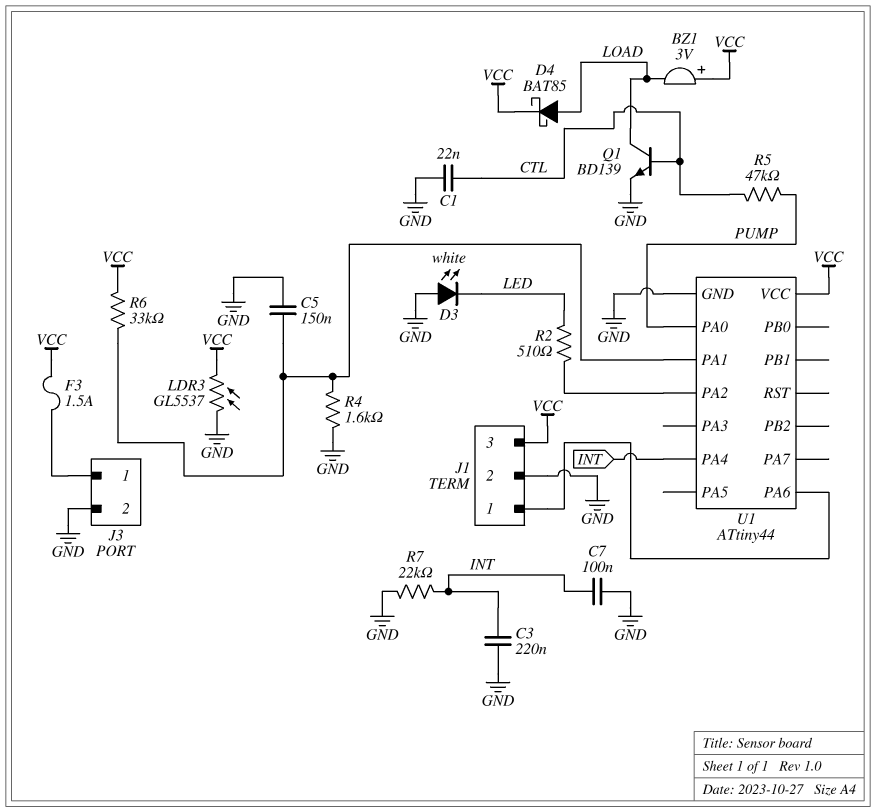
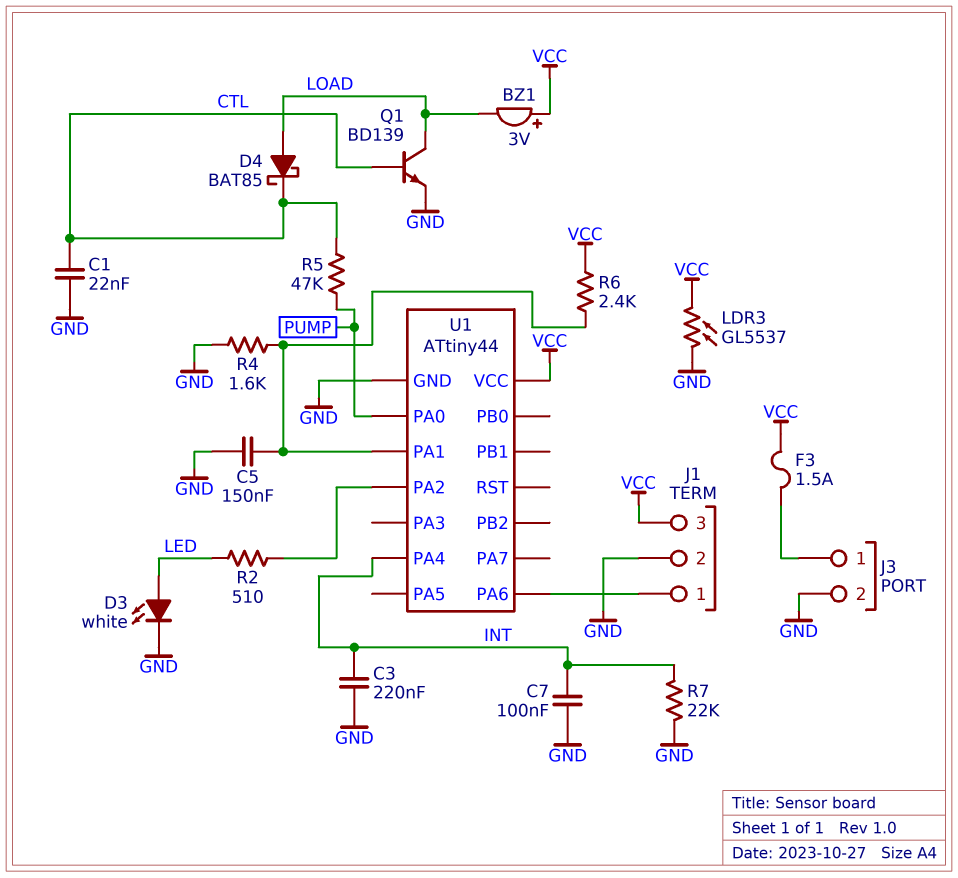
D3: LED white (A GND, K LED) -> LED white (A LED, K GND)
D4: schottky BAT85 (A LOAD, K VCC) -> schottky BAT85 (A LOAD, K CTL)
R6: 33k (U1/PA1, VCC) -> 2.4k (U1/PA1, VCC)

